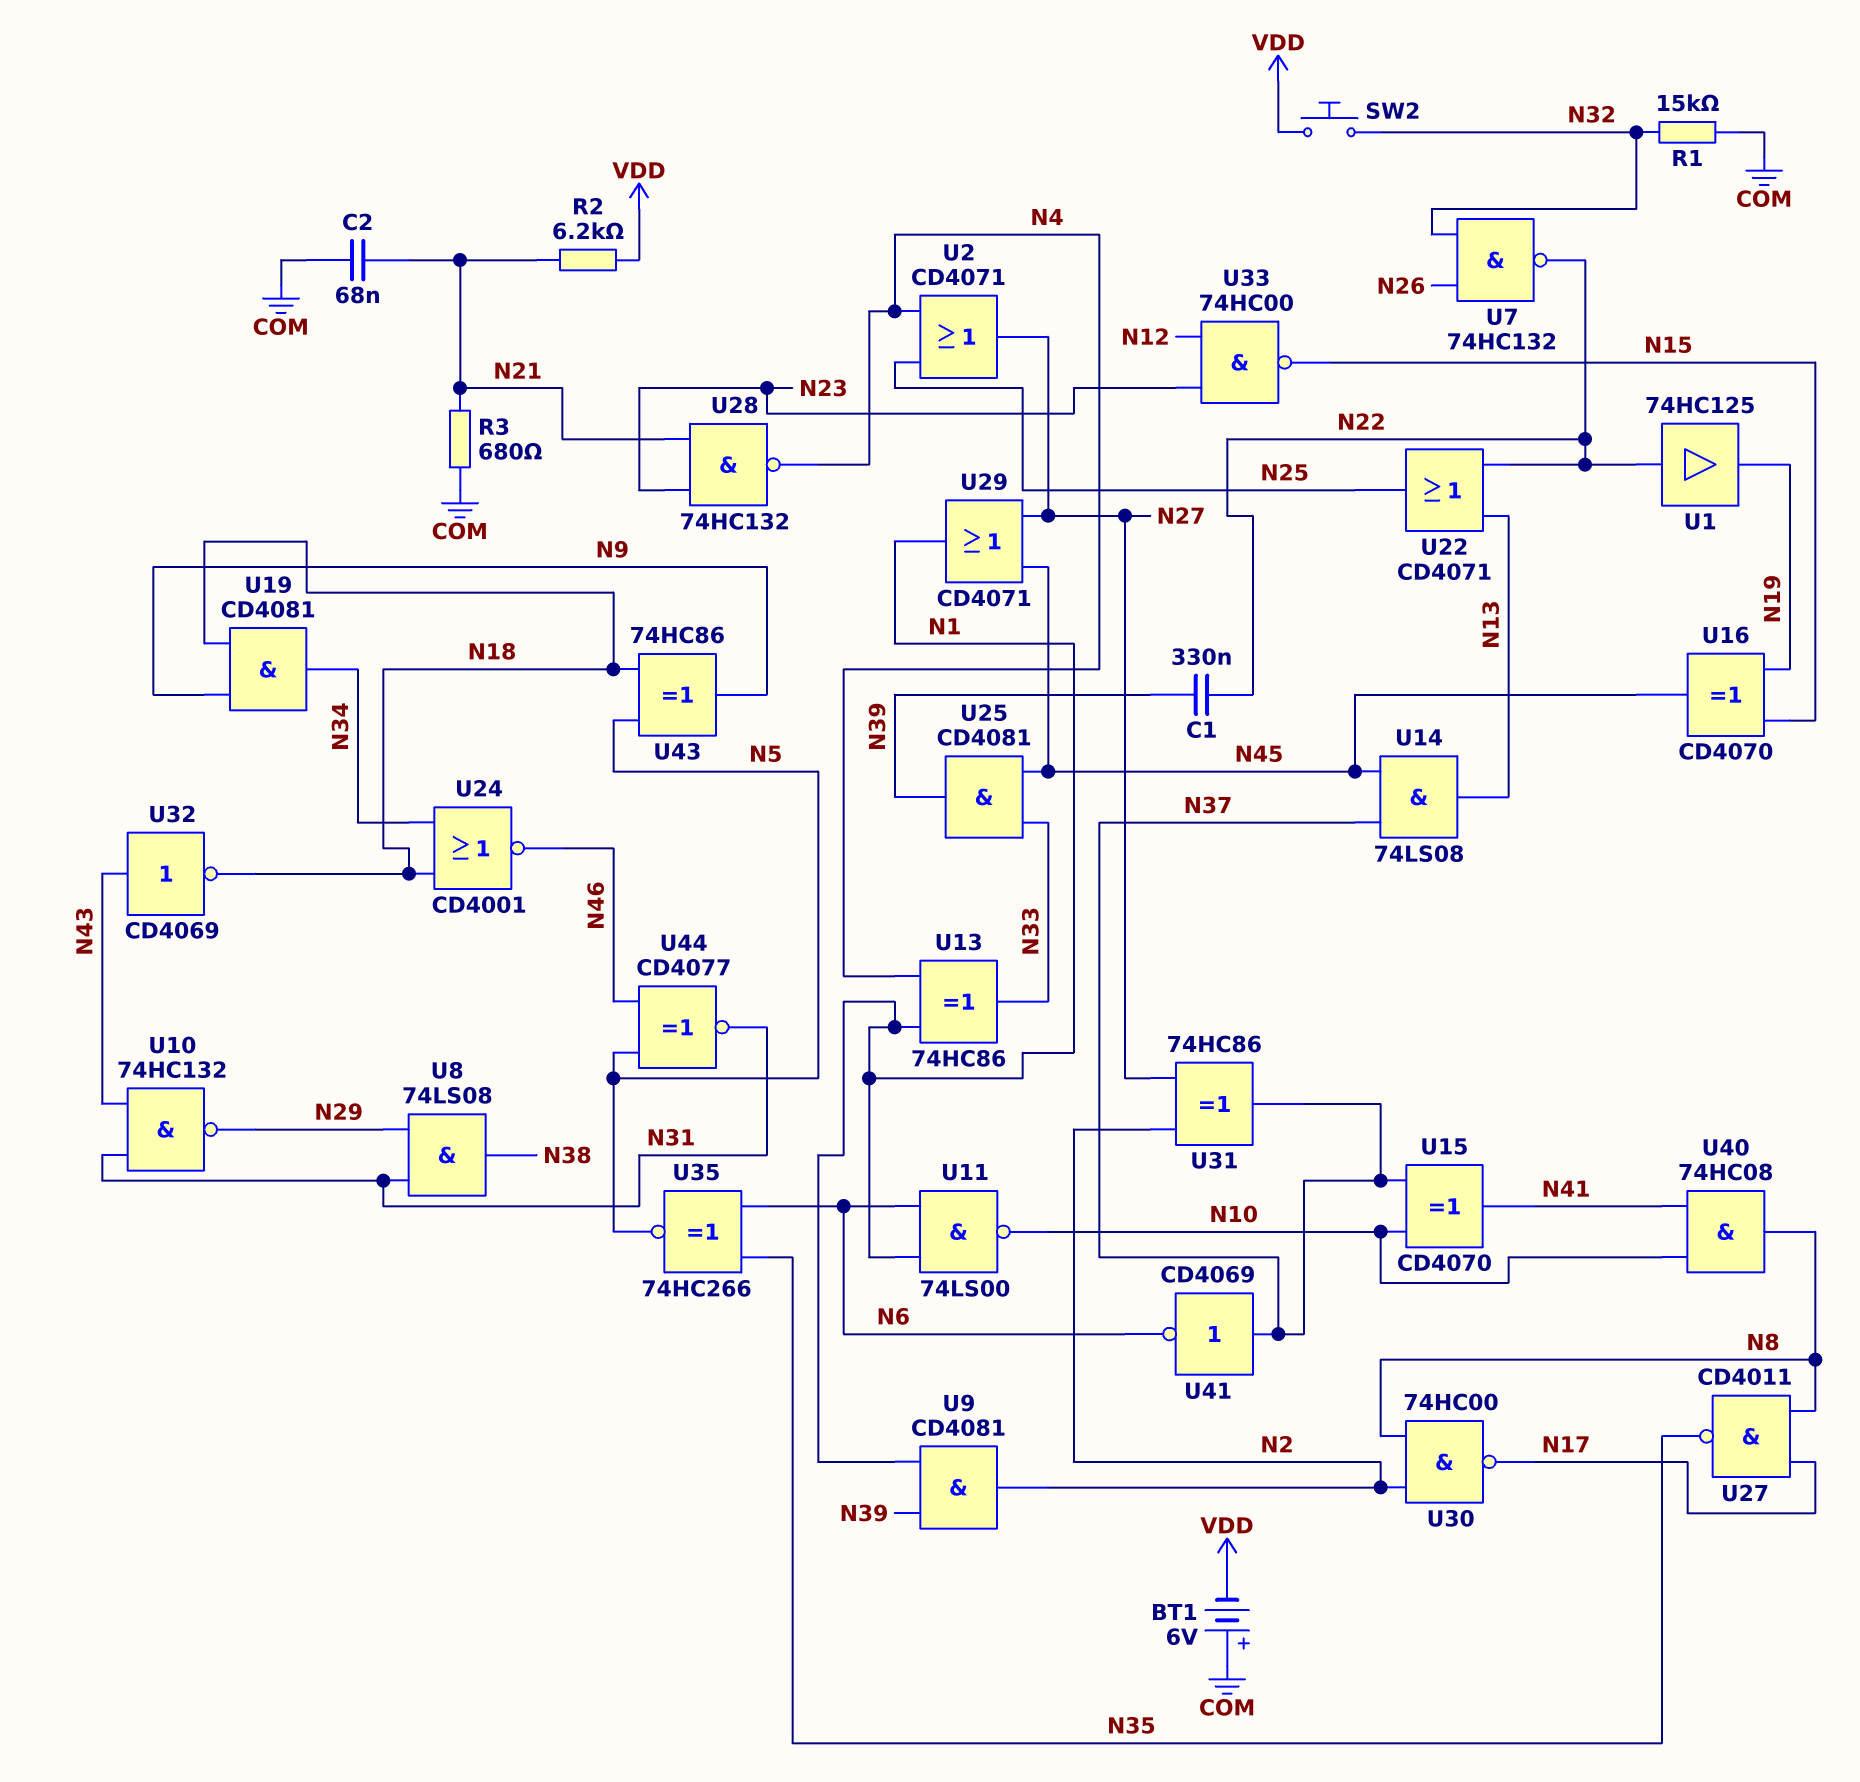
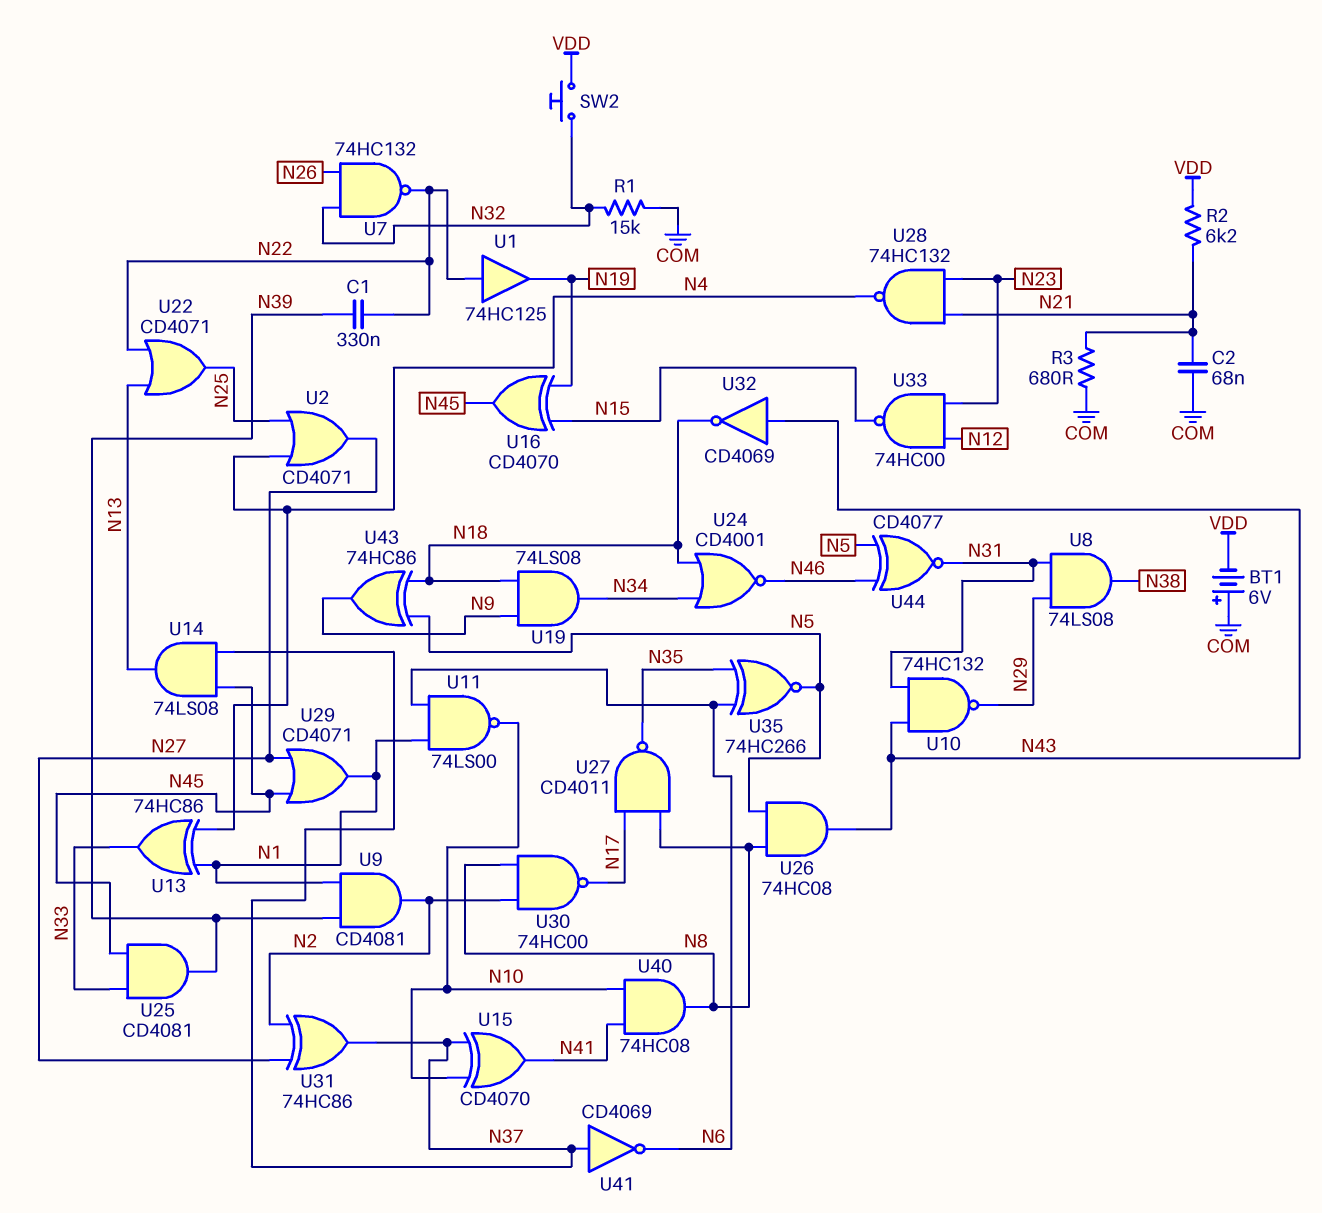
U19: AND CD4081 (in N9, in N18, out N34) -> AND 74LS08 (in N9, in N18, out N34)
U26: none -> AND 74HC08 (in N5, in N8, out N43)

